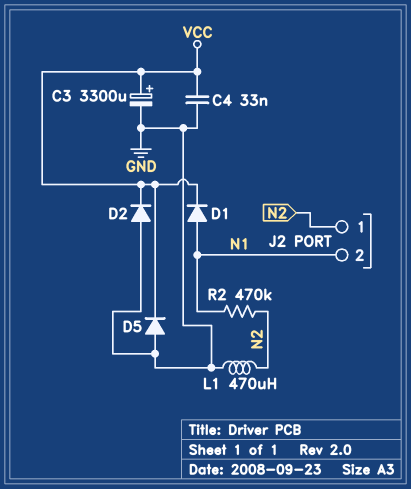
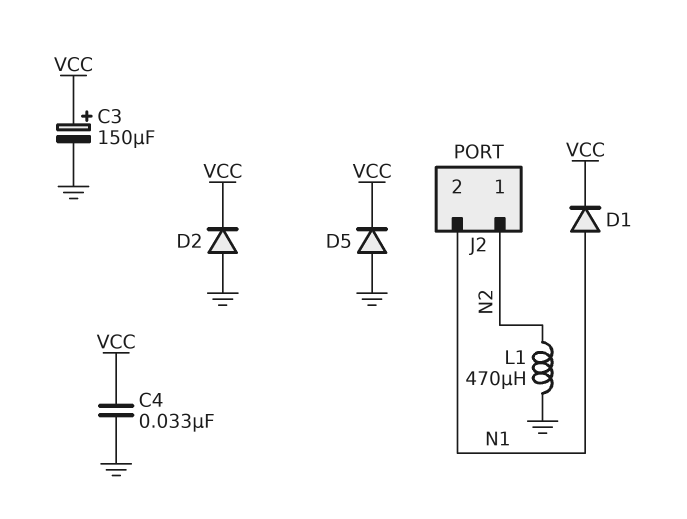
C3: 3300uF (plus VCC, minus GND) -> 150uF (plus VCC, minus GND)
R2: 470k (N1, N2) -> none

